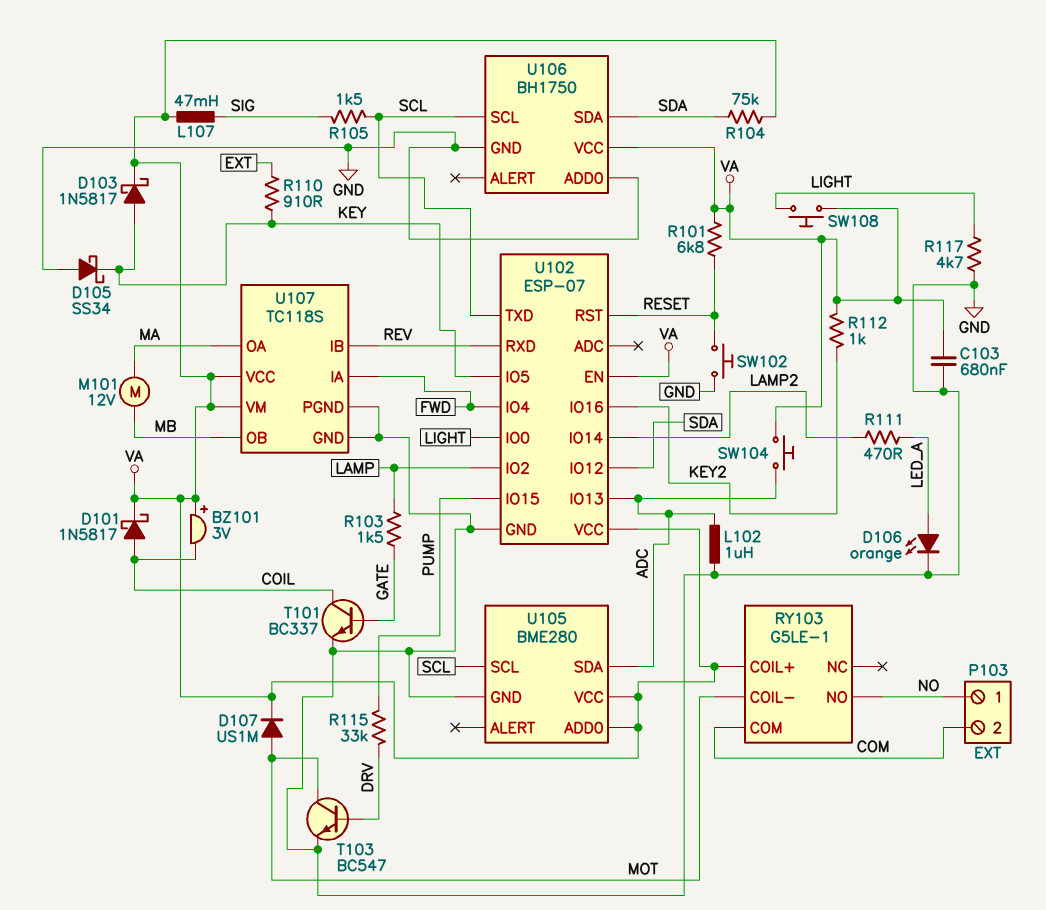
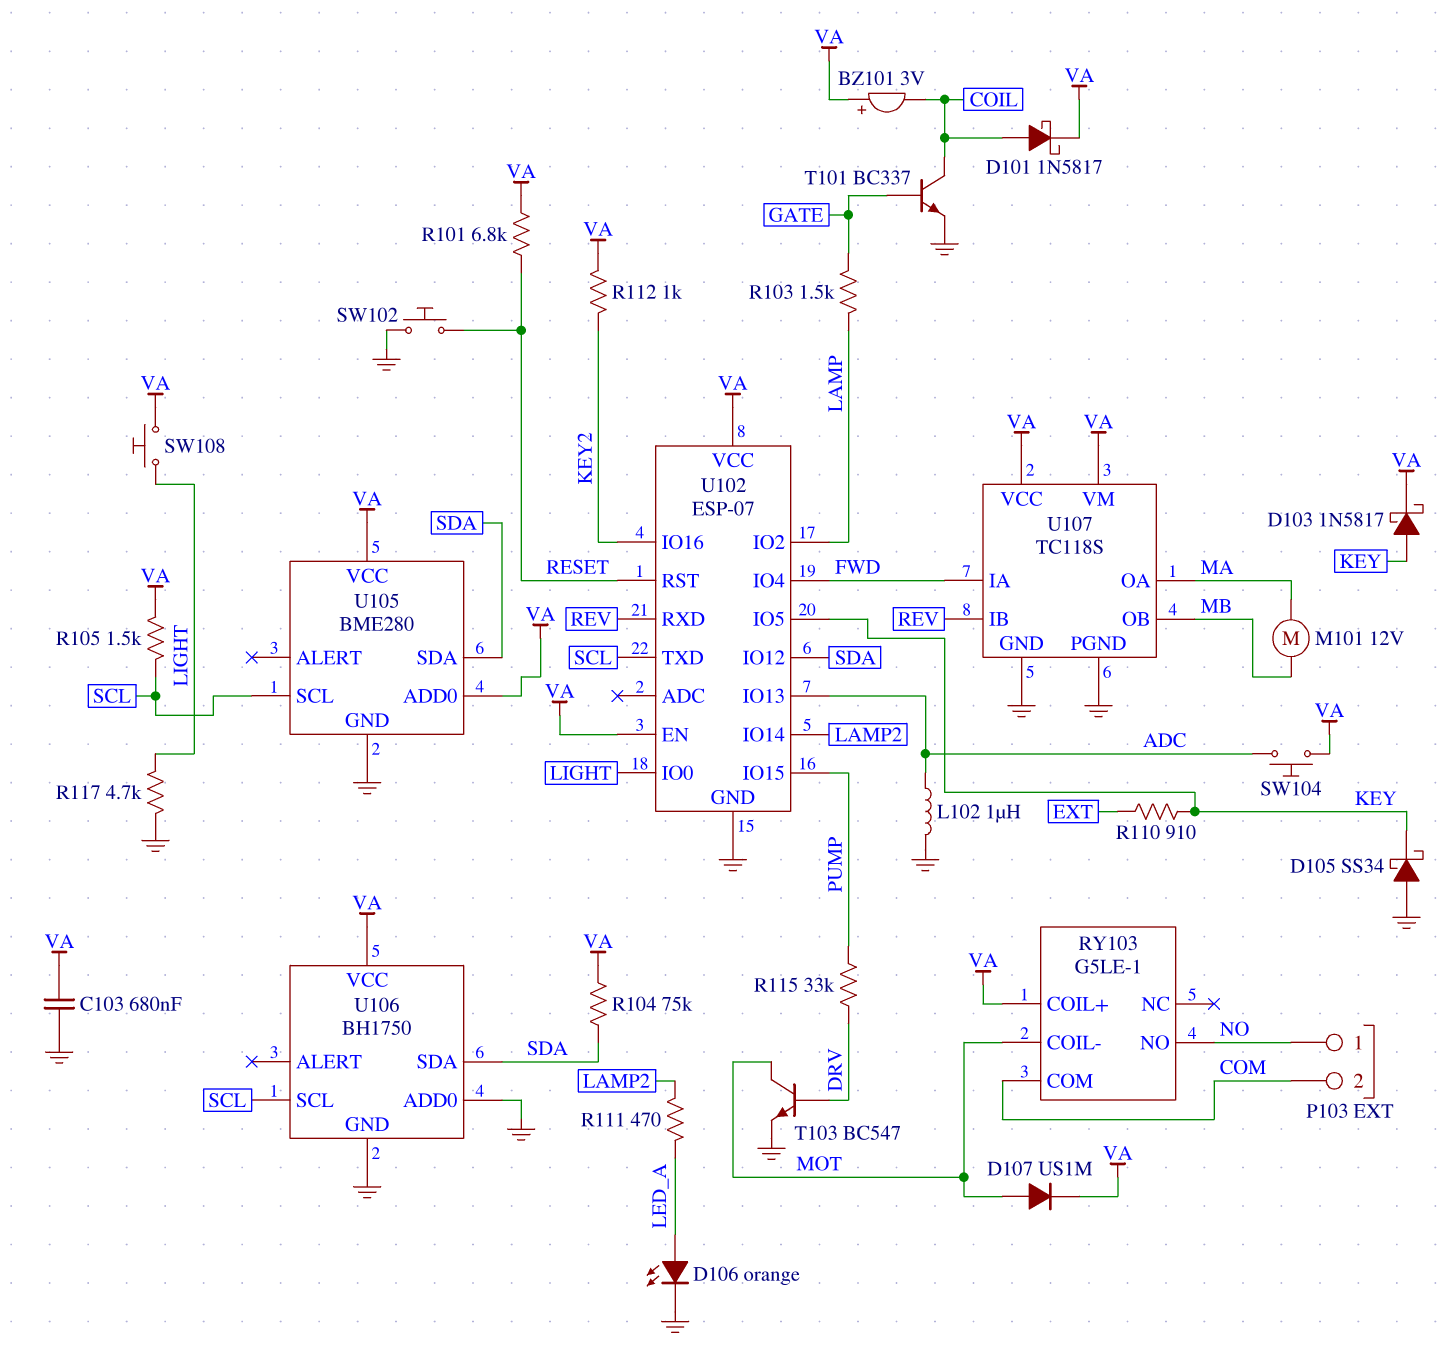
L107: 47mH (SIG, VA) -> none
R105: 1.5k (SCL, SIG) -> 1.5k (SCL, VA)
U105 pin SDA: ADC -> SDA

